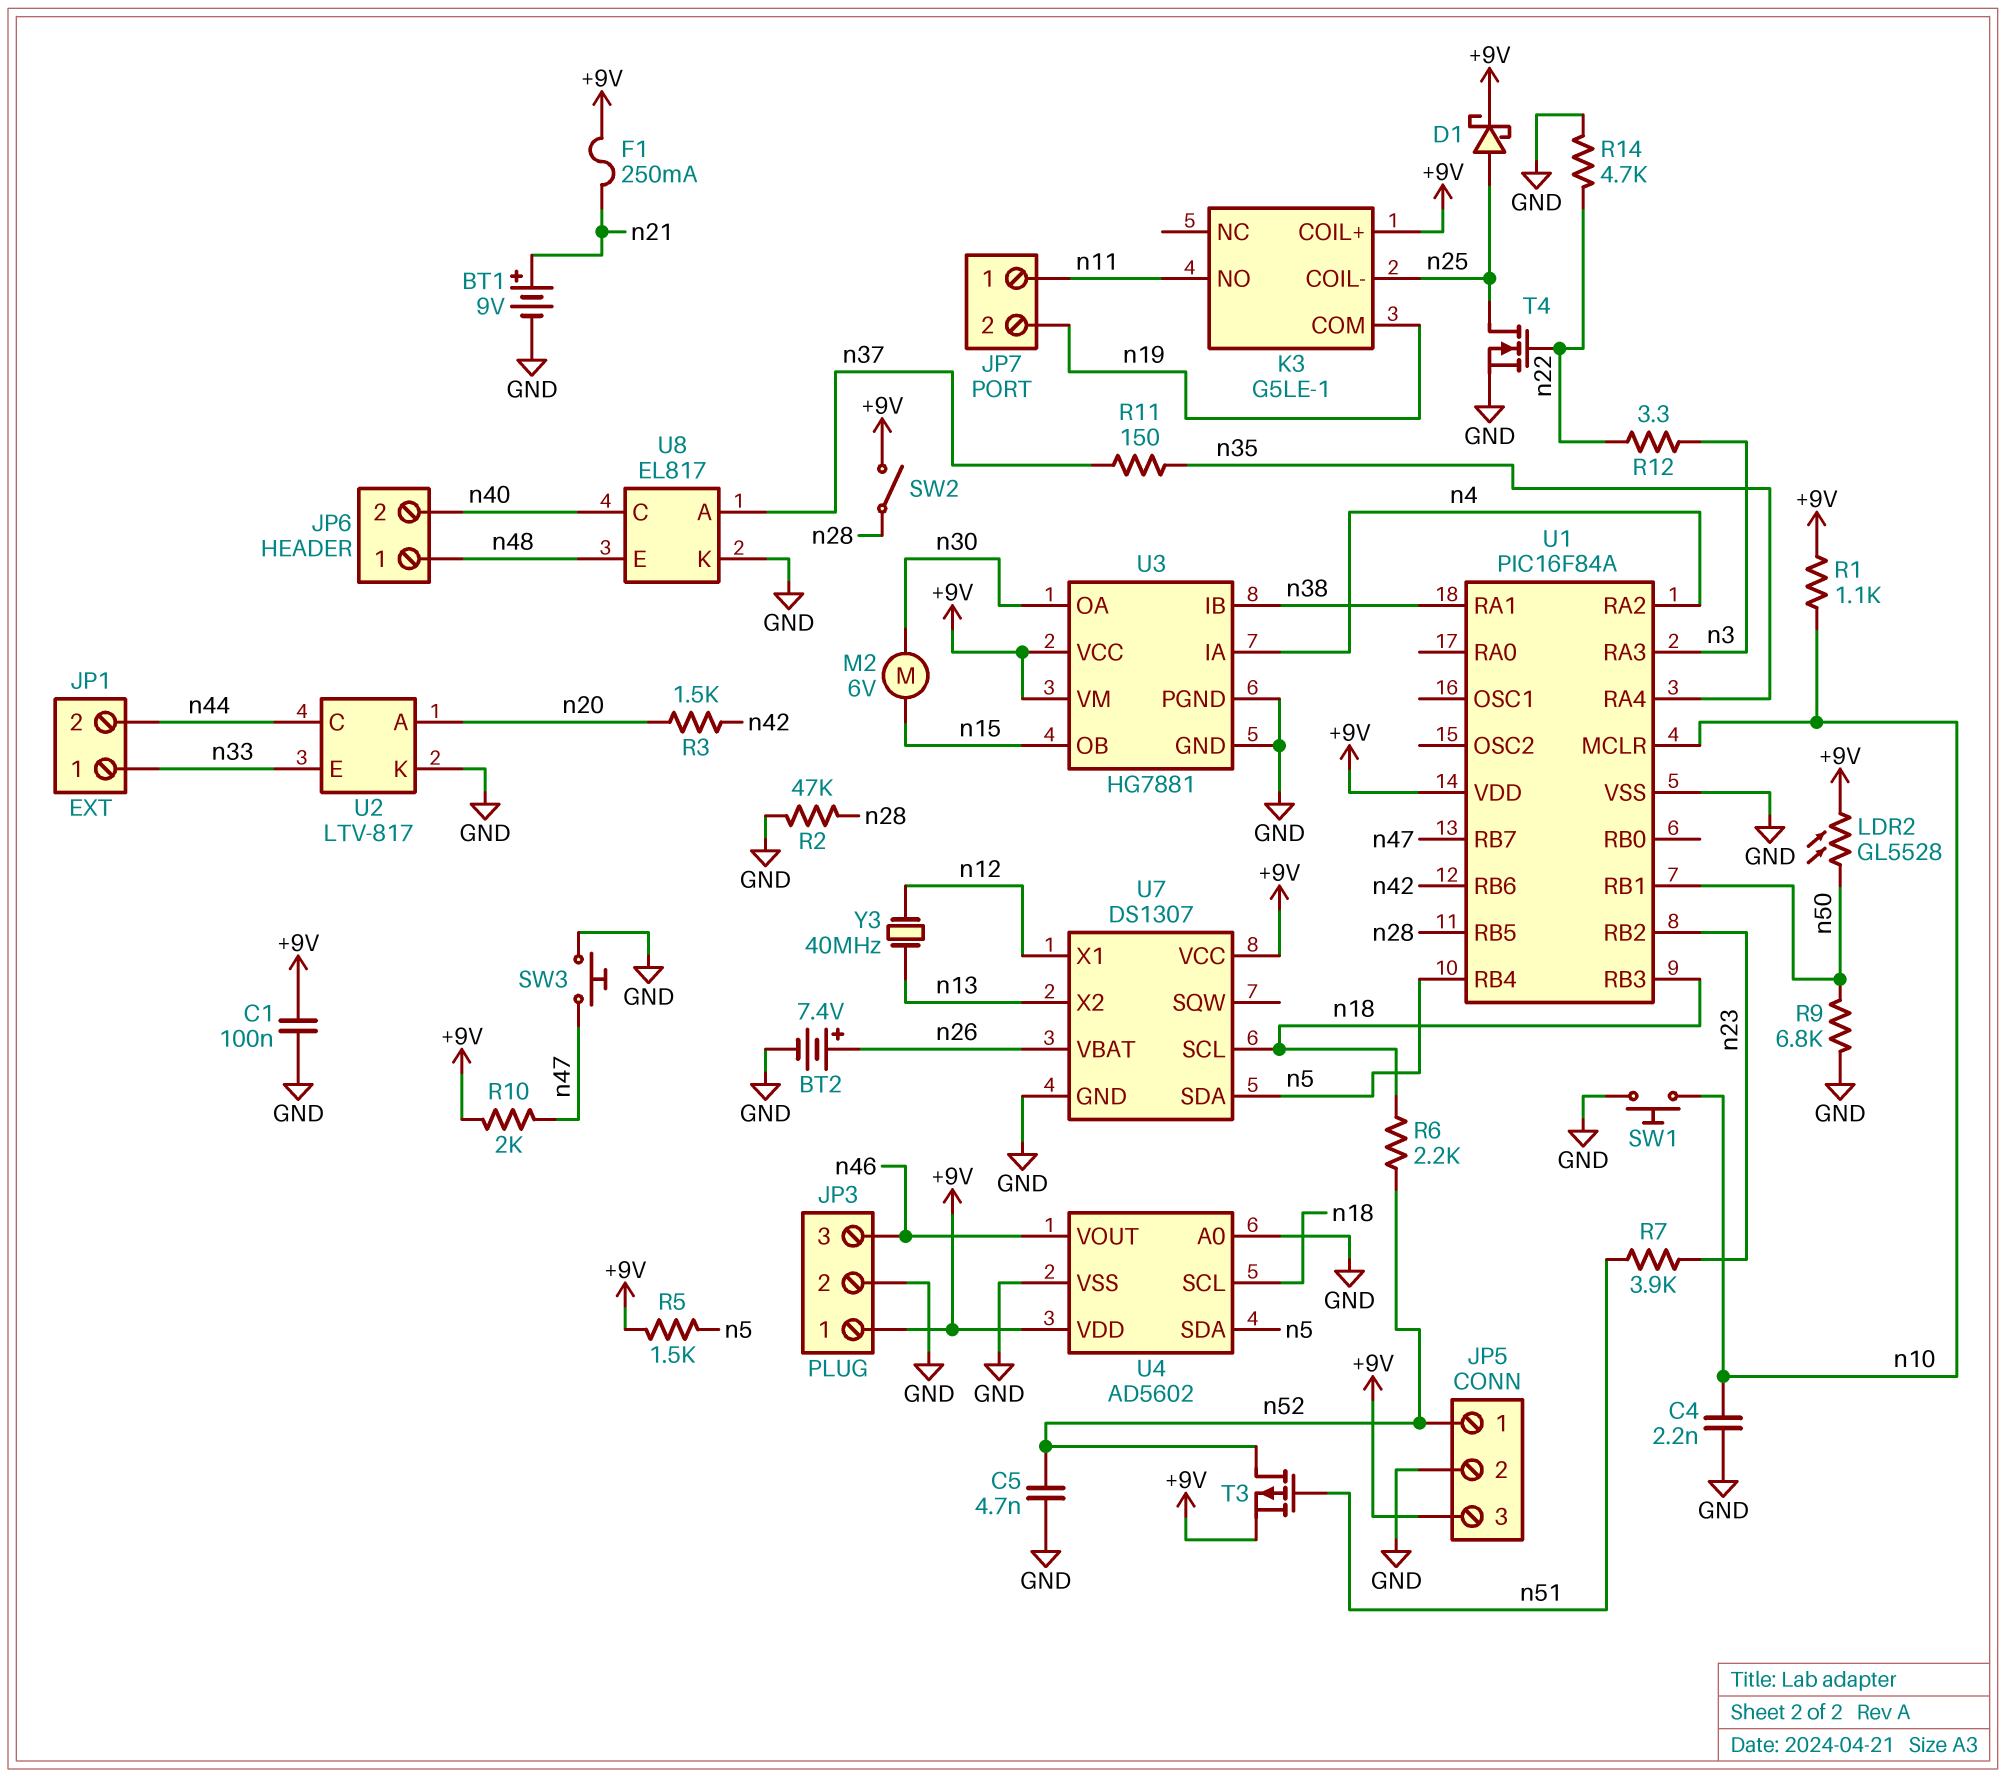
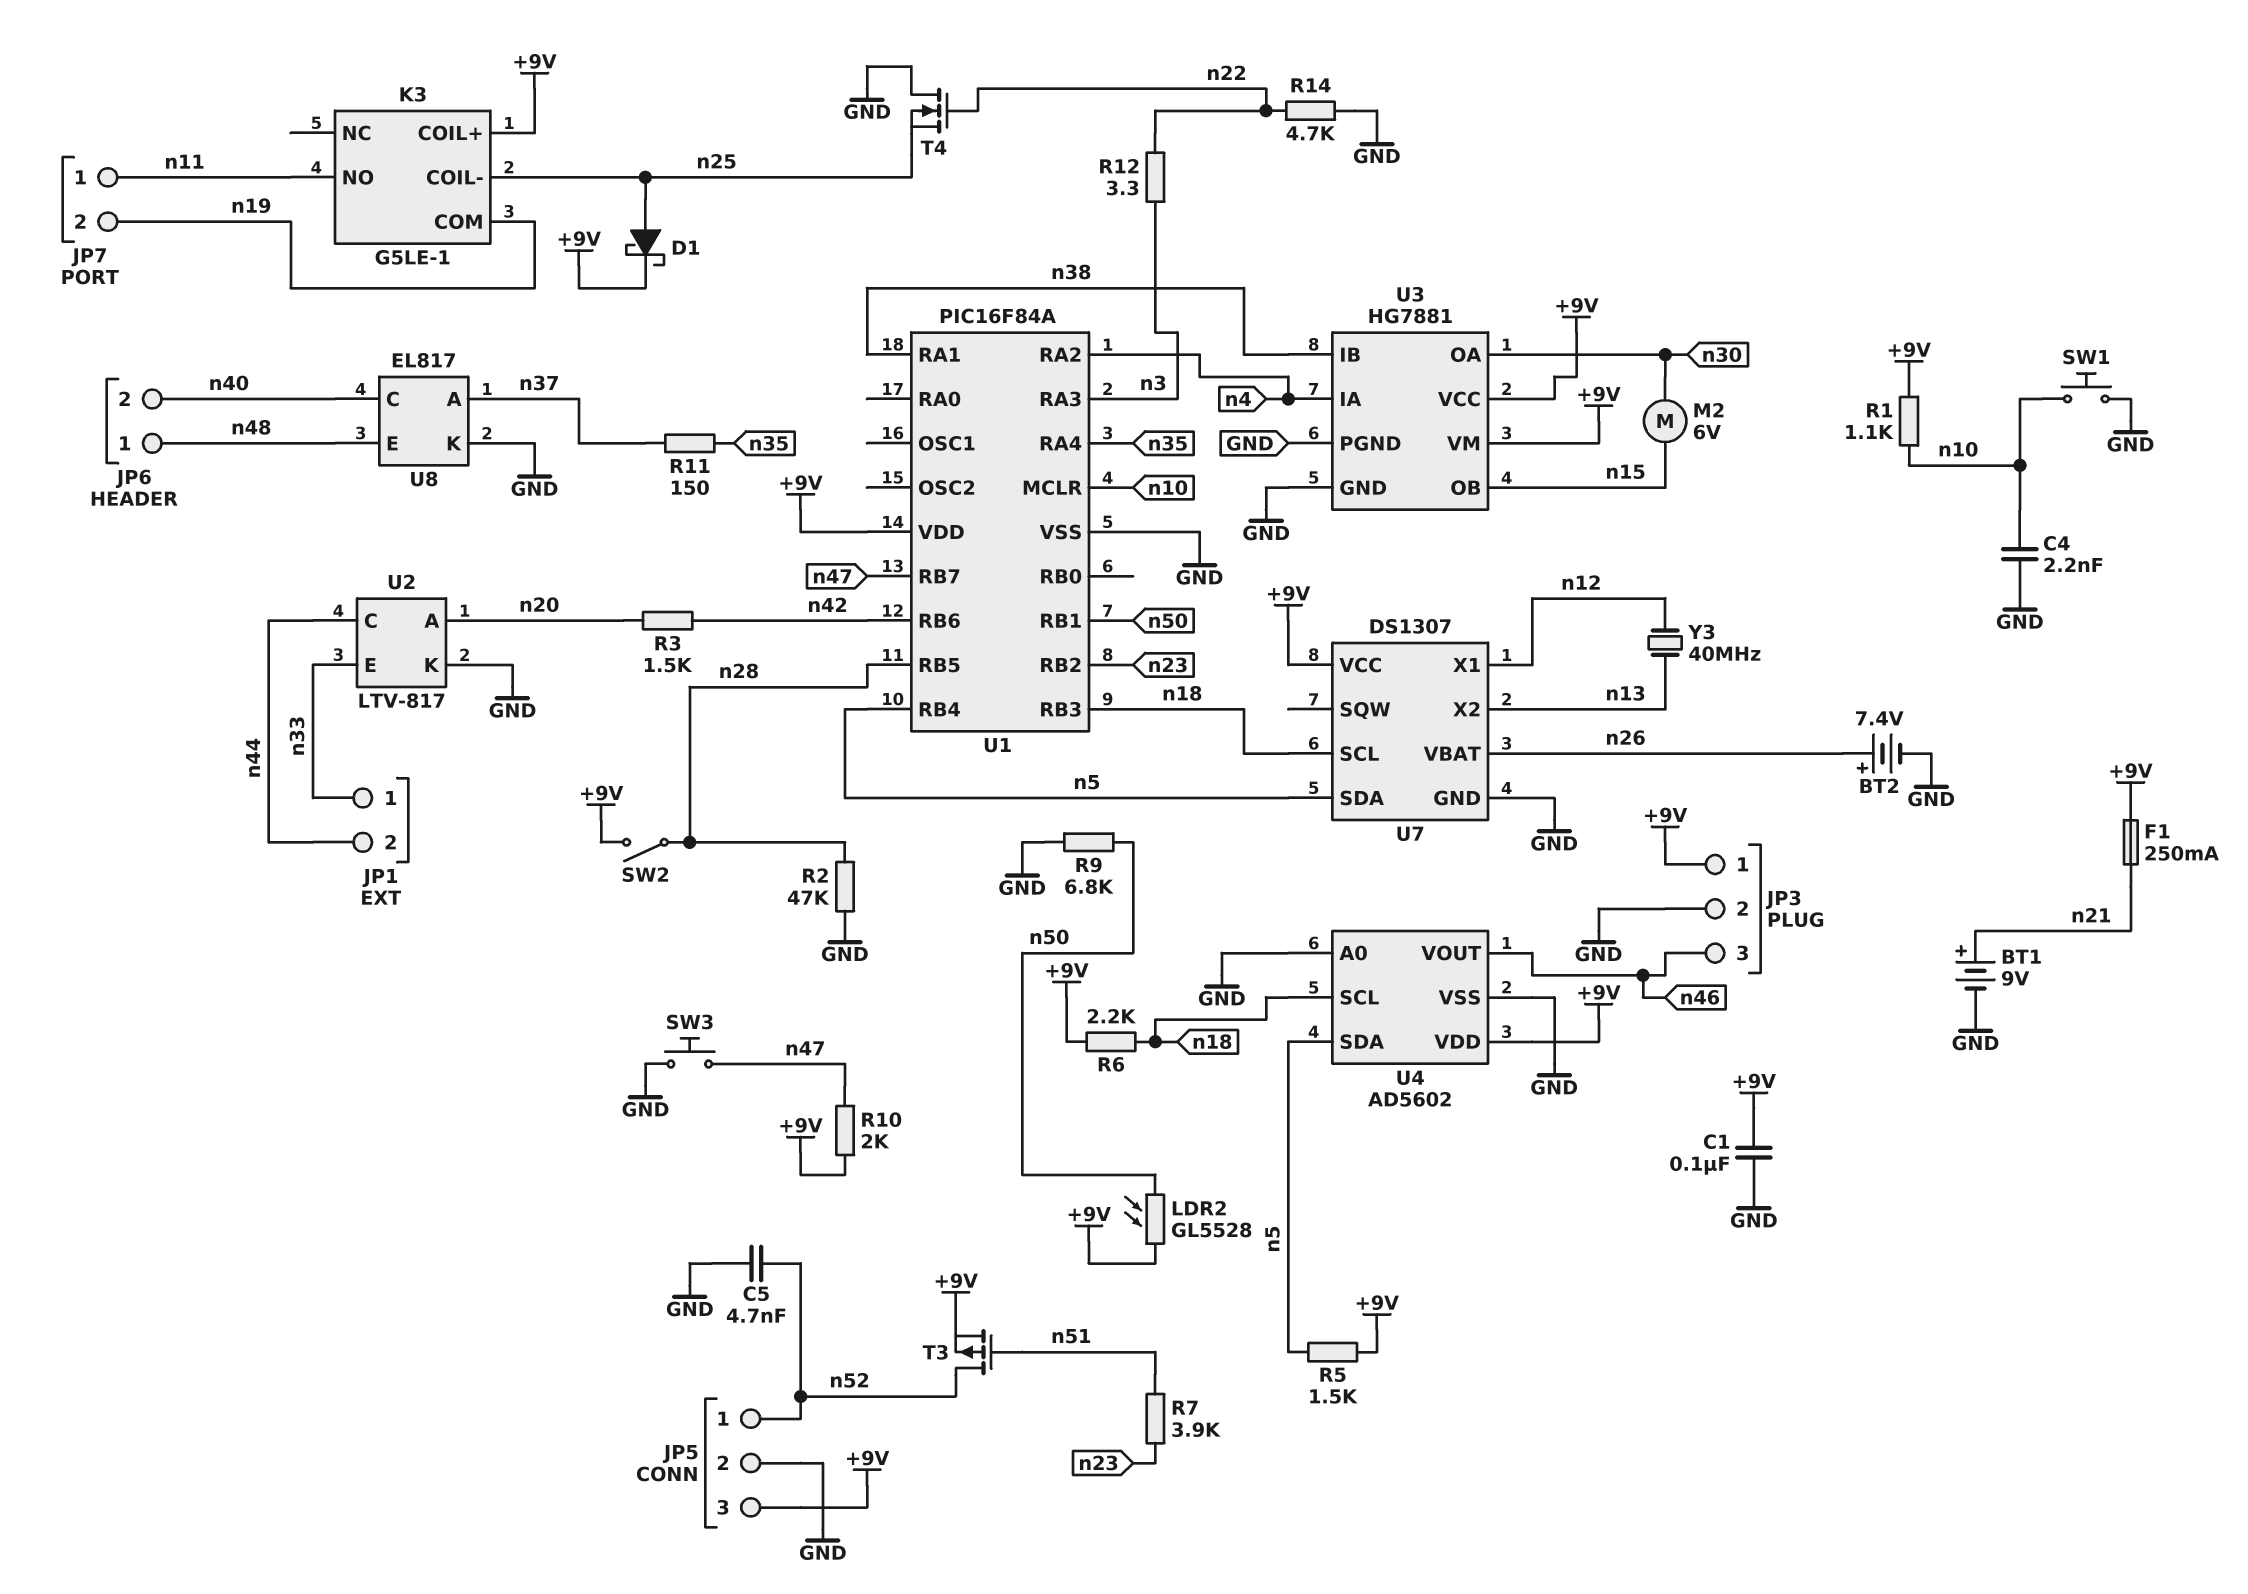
R6: 2.2k (n18, n52) -> 2.2k (+9V, n18)
T4: NMOS (G n22, D n25, S GND) -> NMOS (G n22, D GND, S n25)

